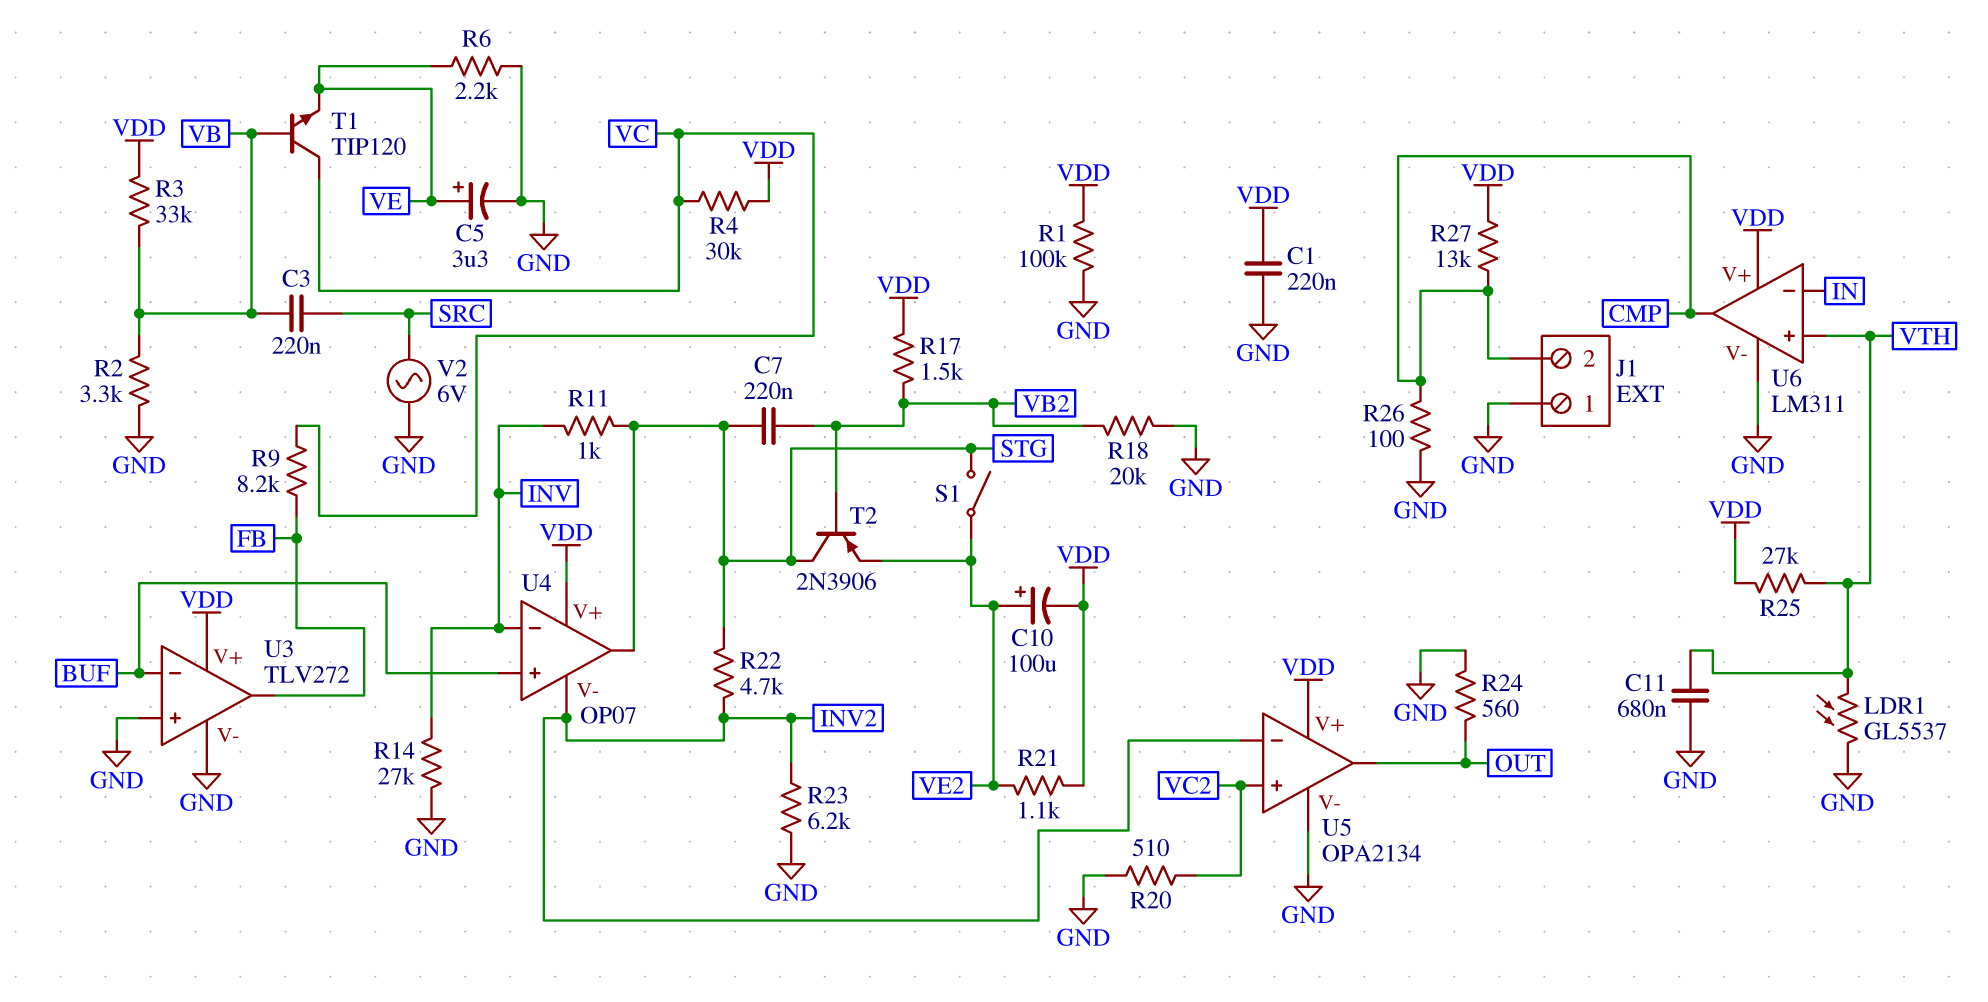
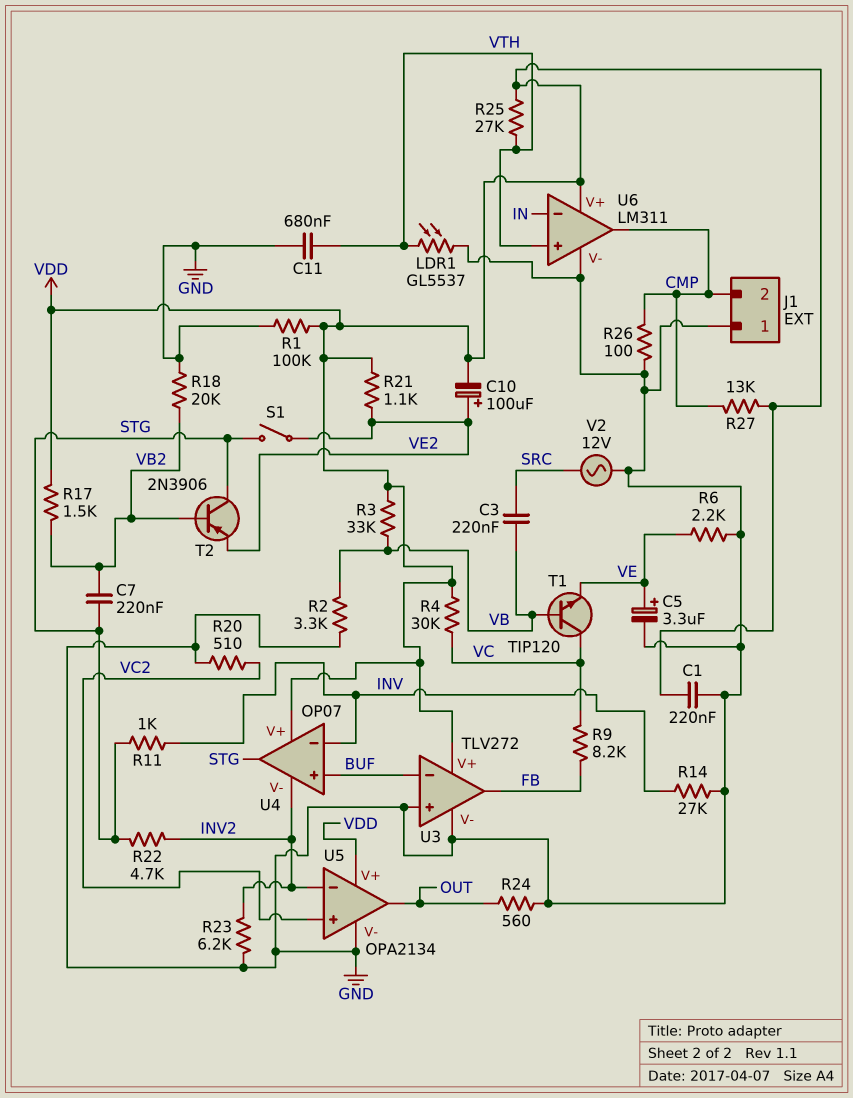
V2: AC 6V (GND, SRC) -> AC 12V (GND, SRC)

